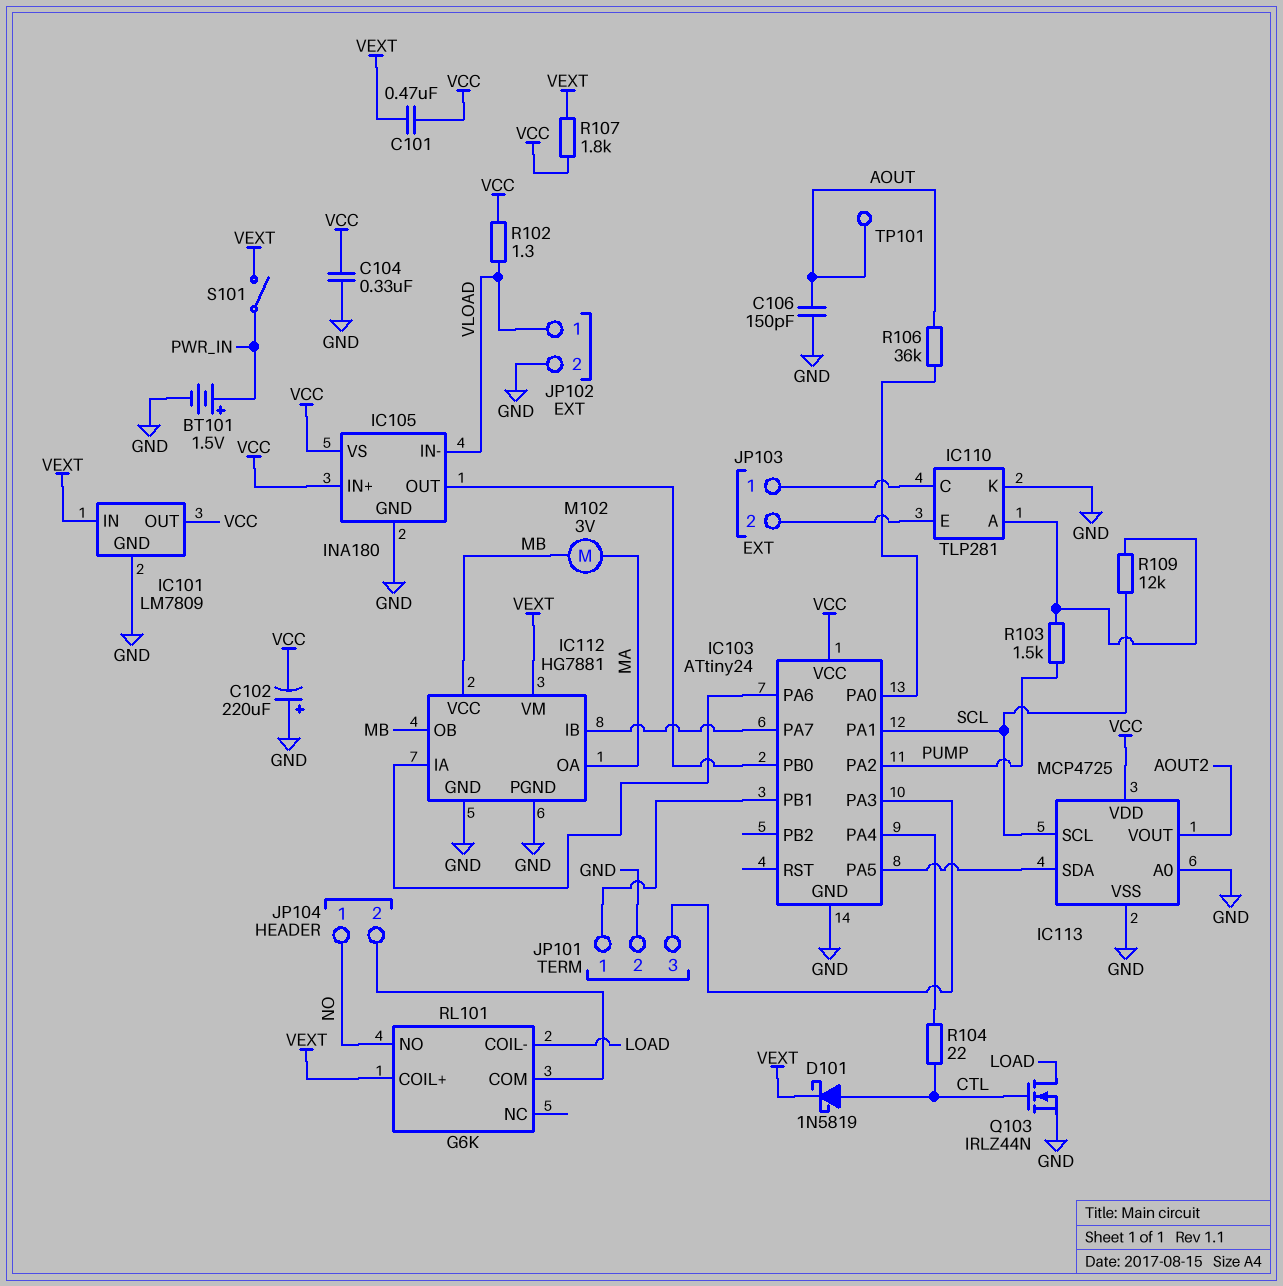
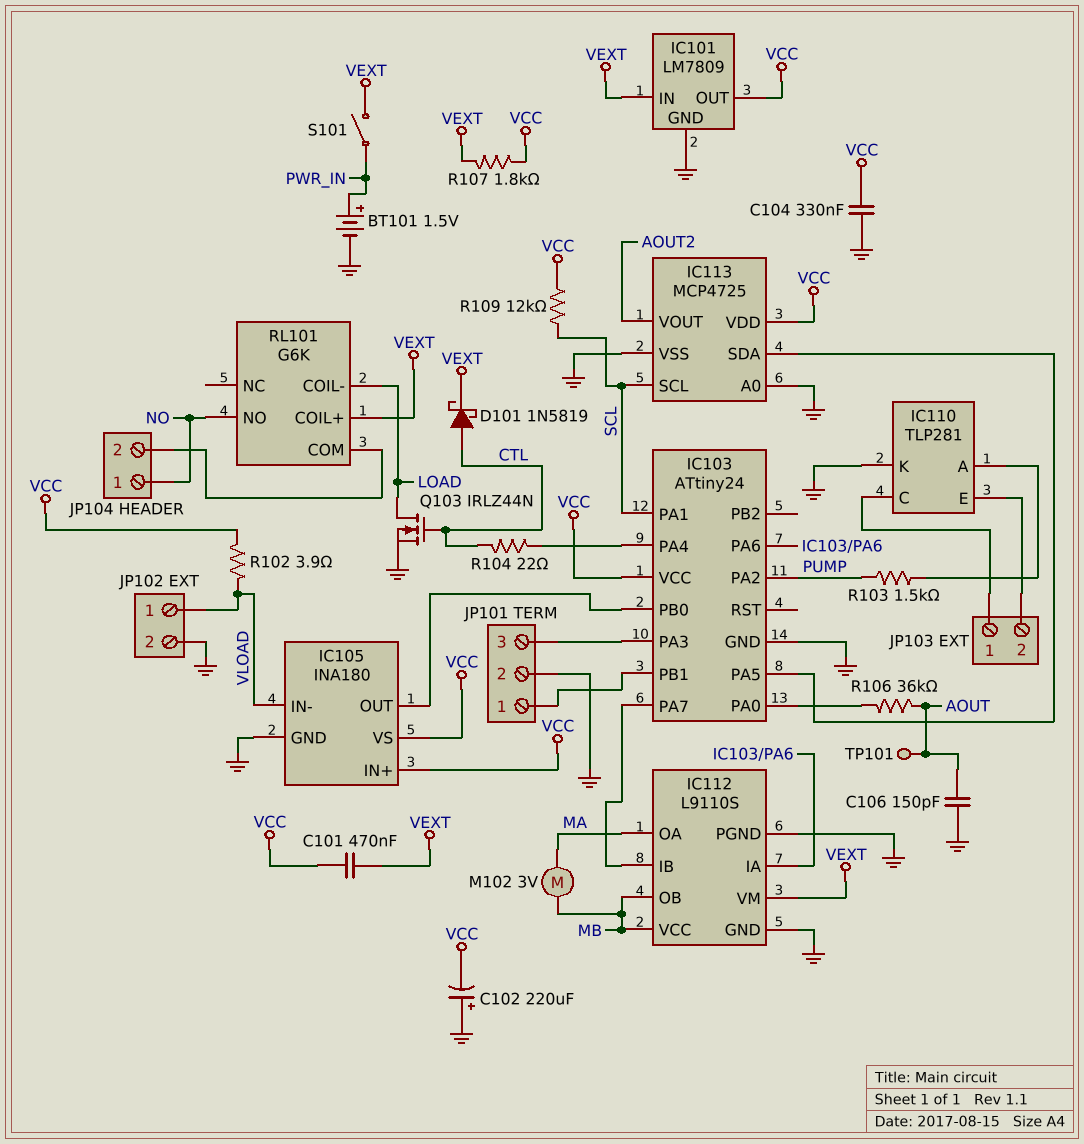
IC112: HG7881 -> L9110S
R102: 1.3 (VCC, VLOAD) -> 3.9 (VCC, VLOAD)
R109: 12k (IC110/A, SCL) -> 12k (SCL, VCC)

